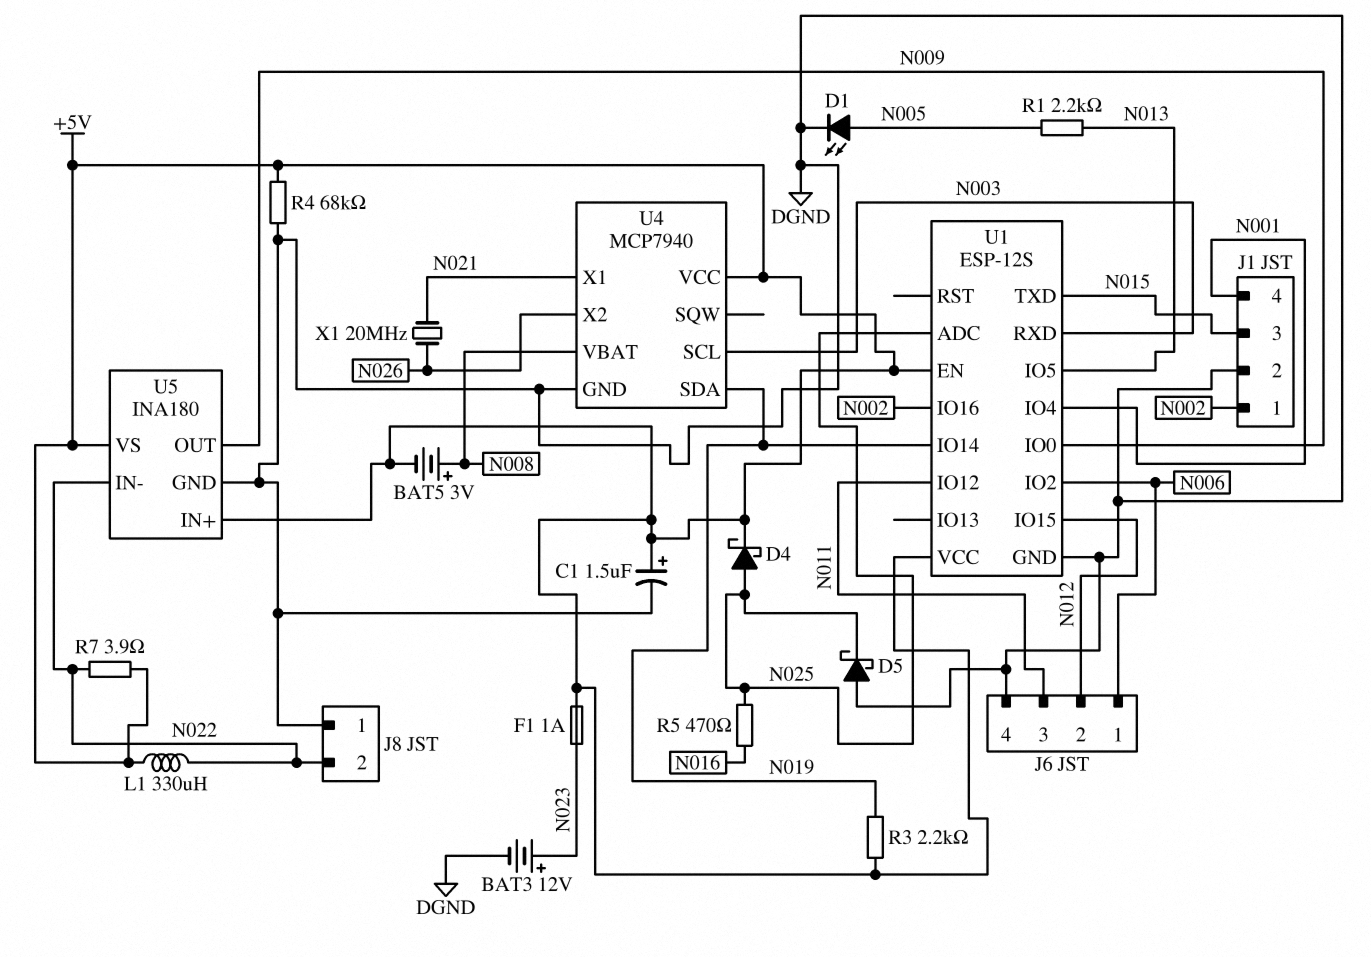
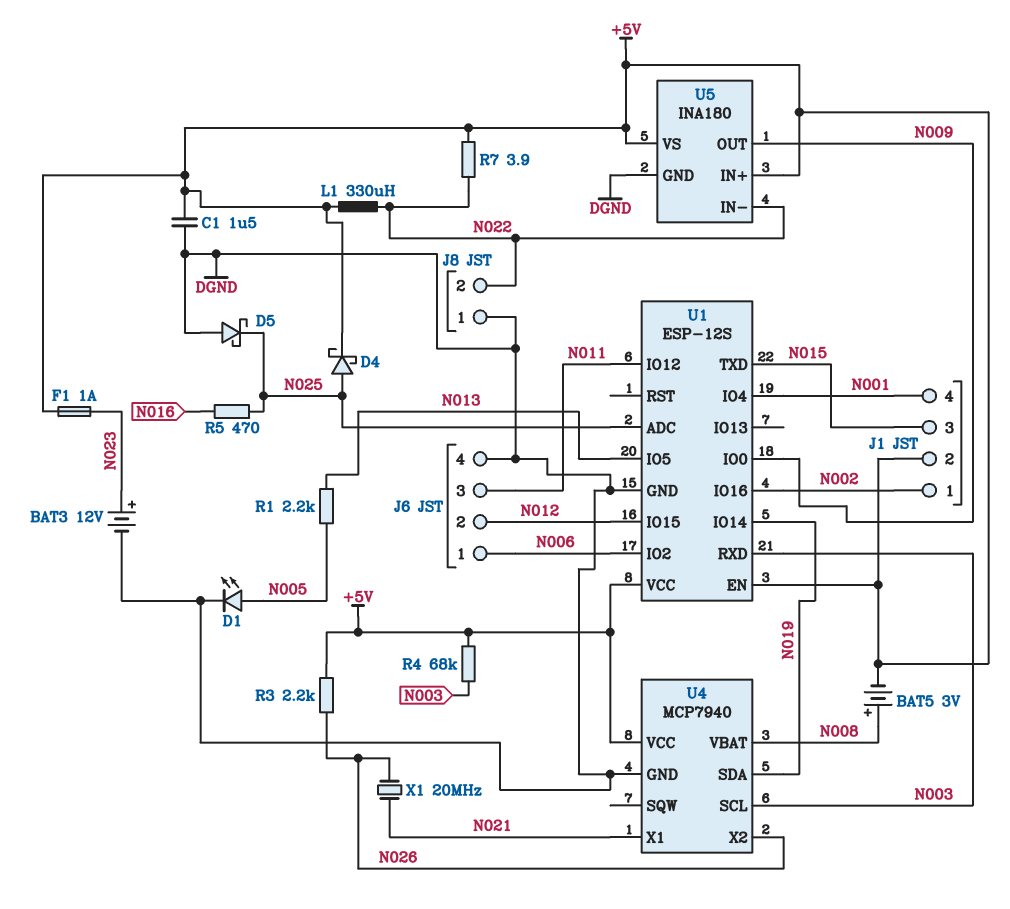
C1: 1.5uF (plus +5V, minus DGND) -> 1.5uF (+5V, DGND)
J1 pin 2: DGND -> +5V
R3: 2.2k (+5V, N019) -> 2.2k (+5V, N026)
R4: 68k (+5V, DGND) -> 68k (+5V, N003)

